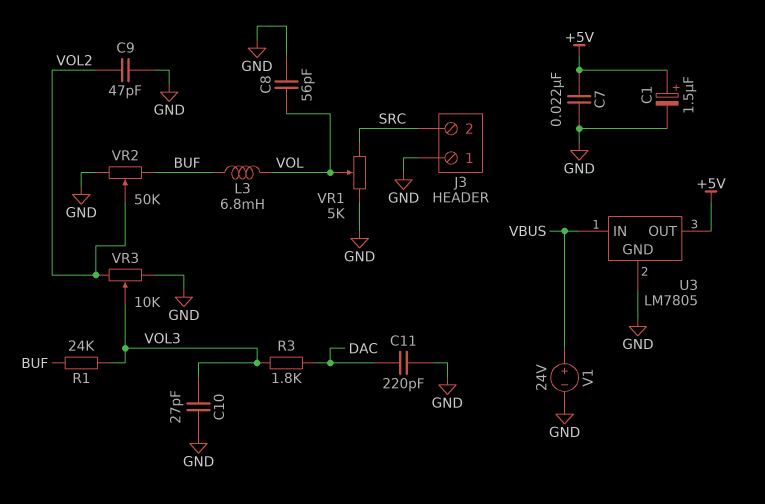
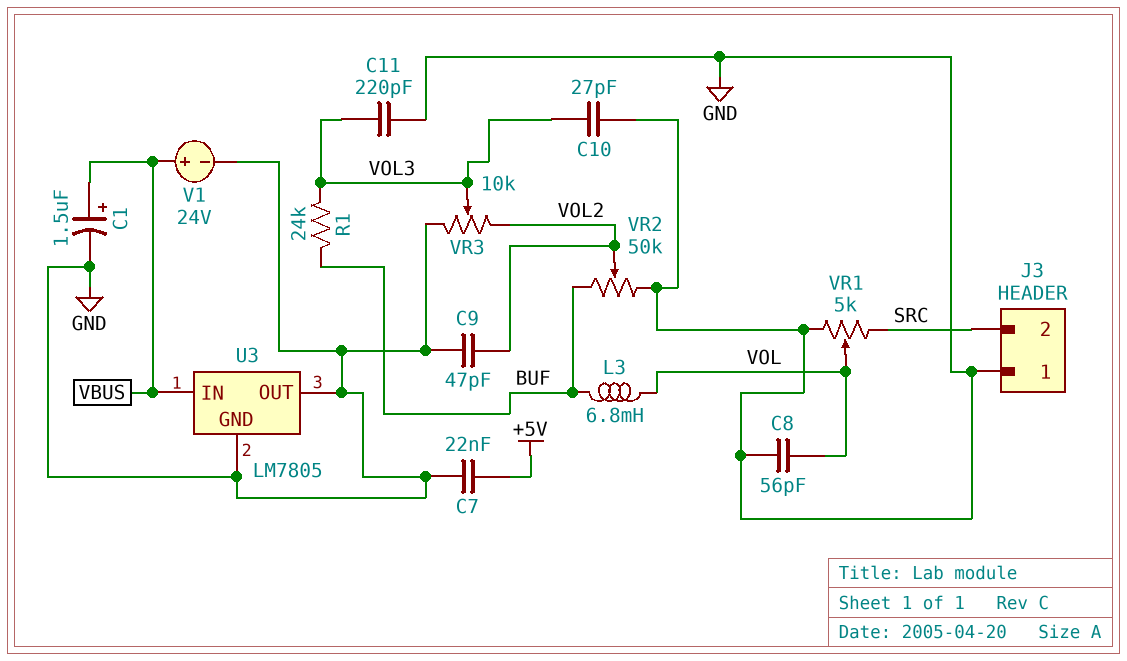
C1: 1.5uF (plus +5V, minus GND) -> 1.5uF (plus VBUS, minus GND)
C11: 220pF (DAC, GND) -> 220pF (GND, VOL3)
R3: 1.8k (DAC, VOL3) -> none
U3 pin OUT: +5V -> GND

